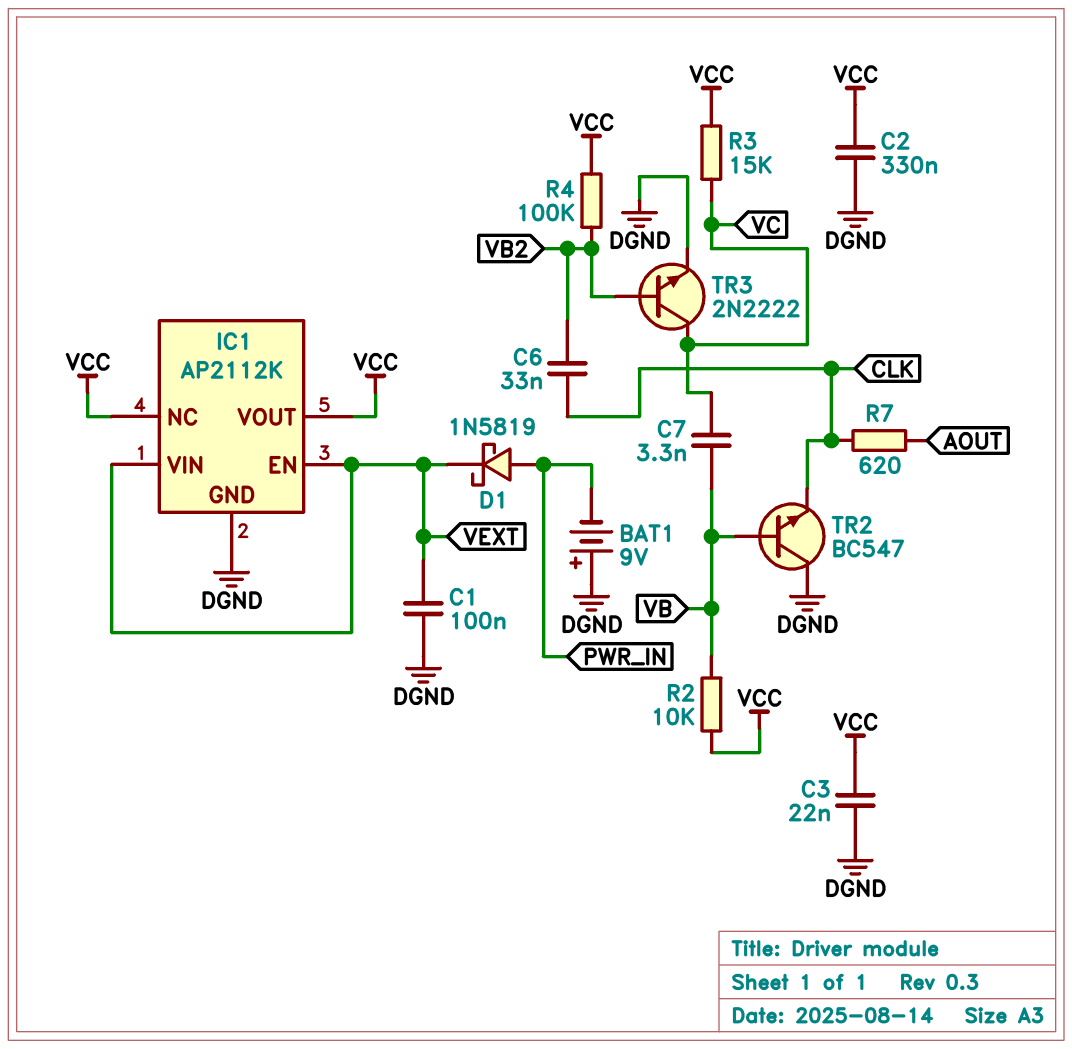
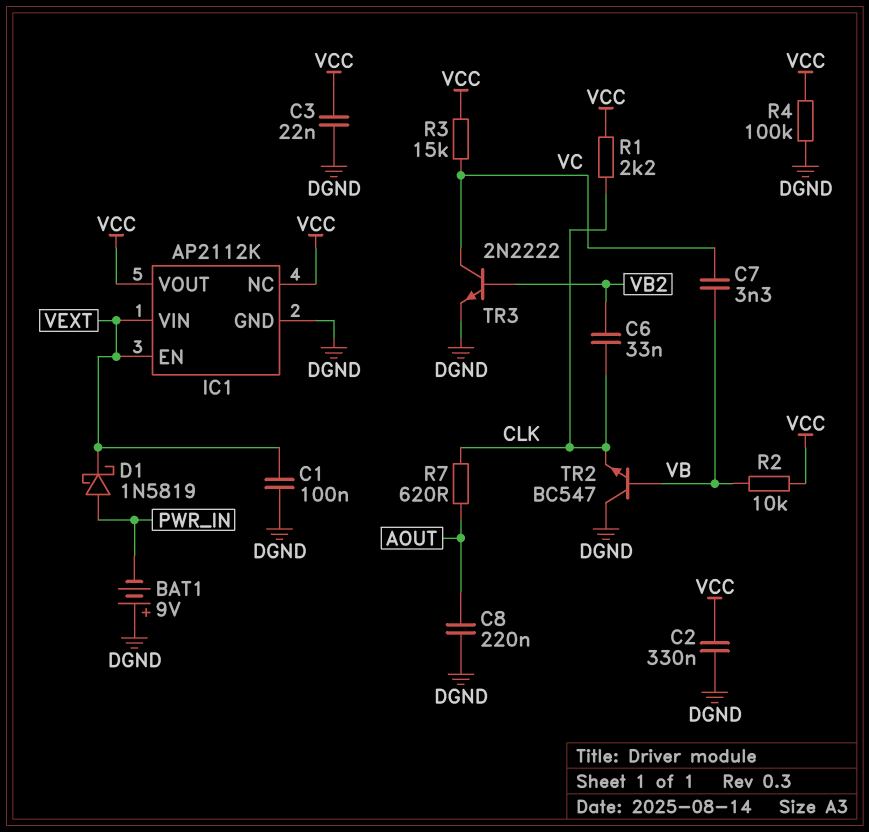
C8: none -> 220nF (AOUT, DGND)
R1: none -> 2.2k (CLK, VCC)
R4: 100k (VB2, VCC) -> 100k (DGND, VCC)

